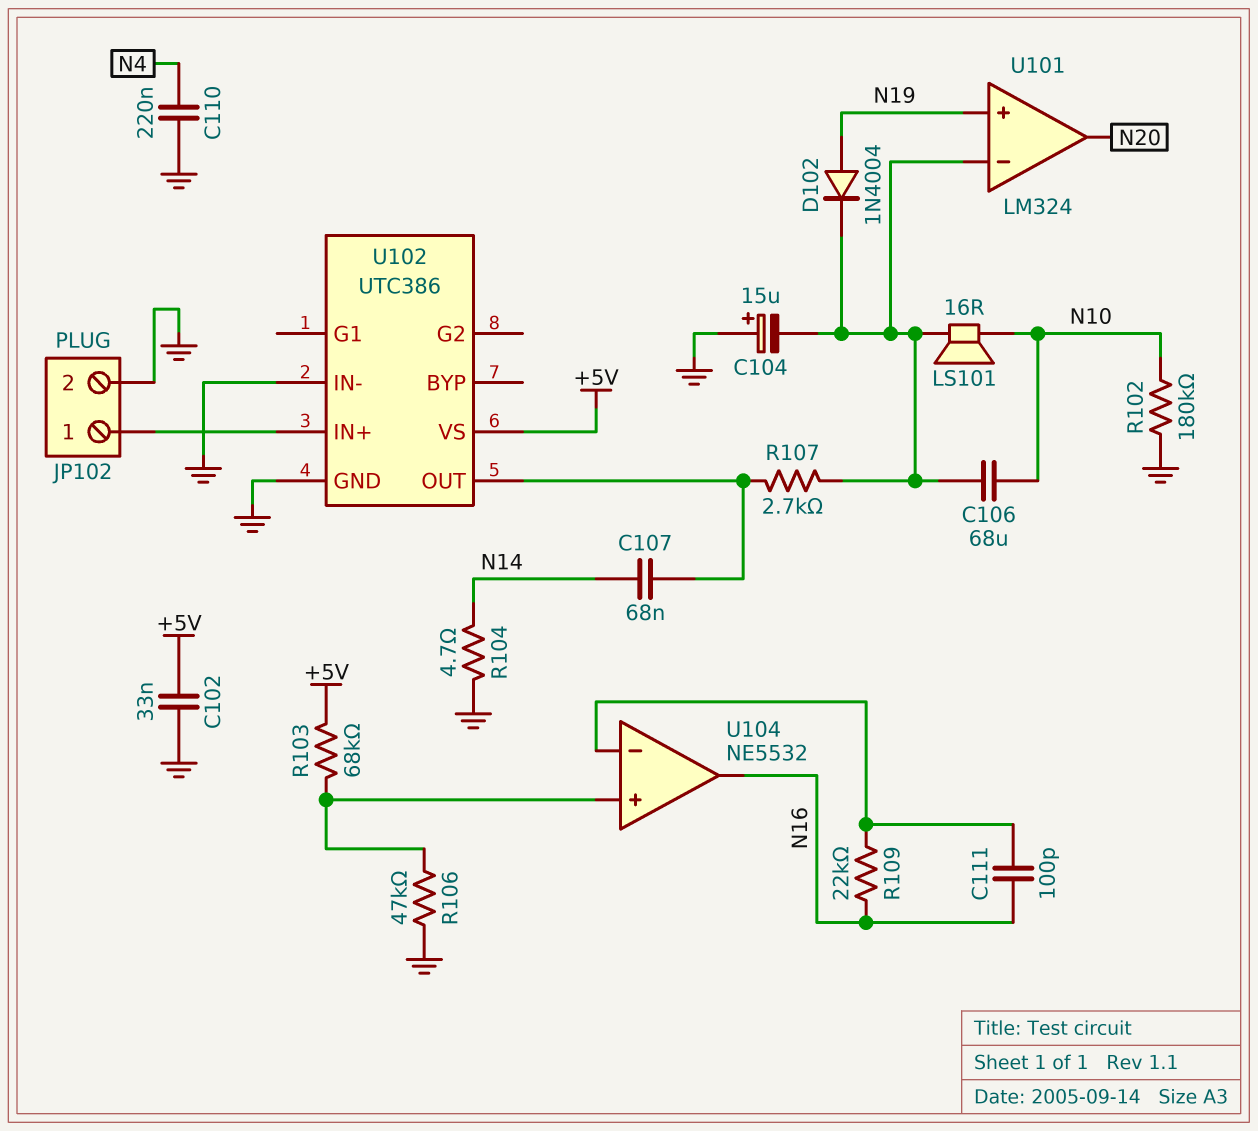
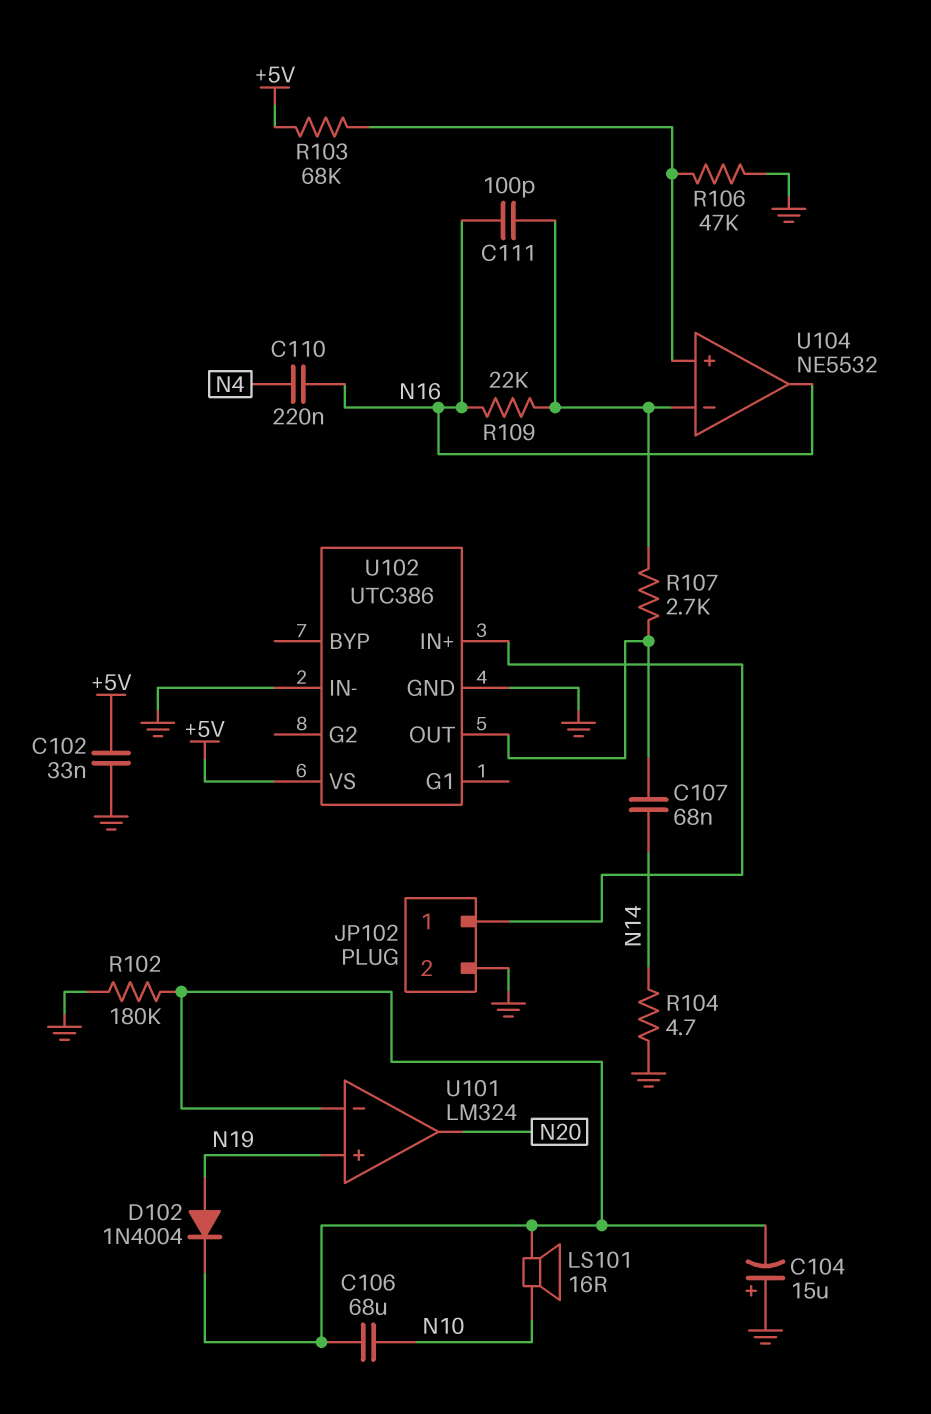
C110: 220nF (GND, N4) -> 220nF (N4, N16)
R102: 180k (GND, N10) -> 180k (GND, U101/in-)
R107: 2.7k (U101/in-, U102/OUT) -> 2.7k (U102/OUT, U104/in-)

